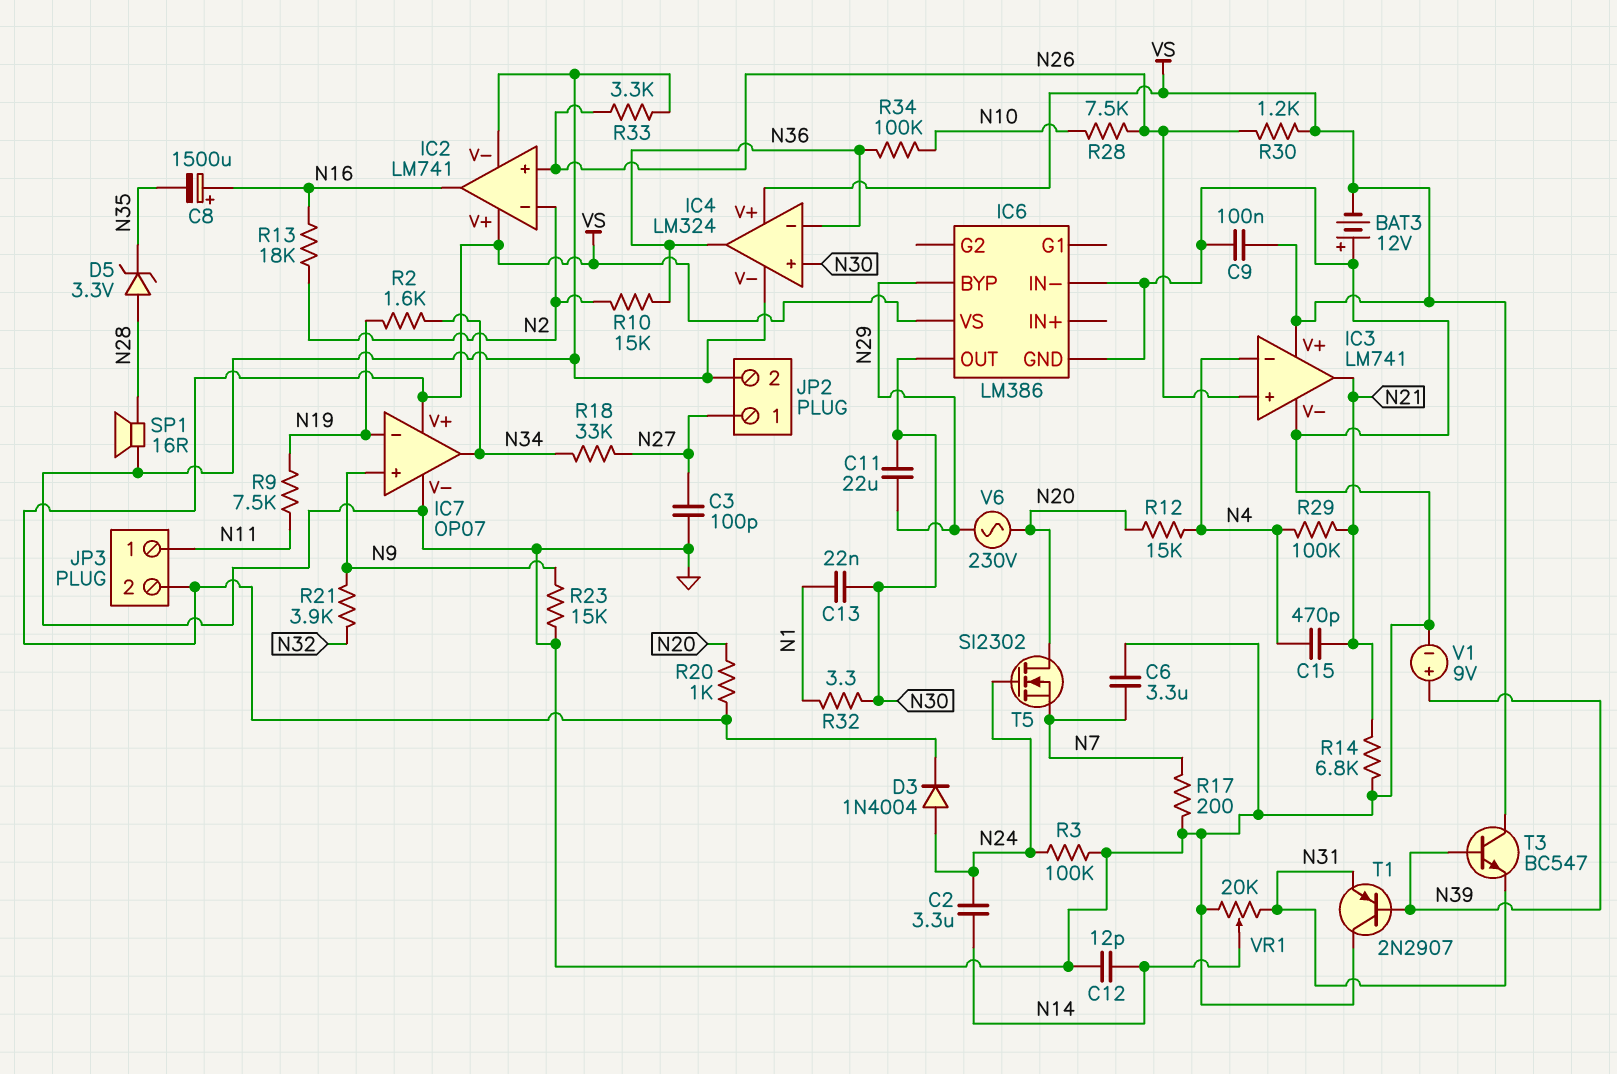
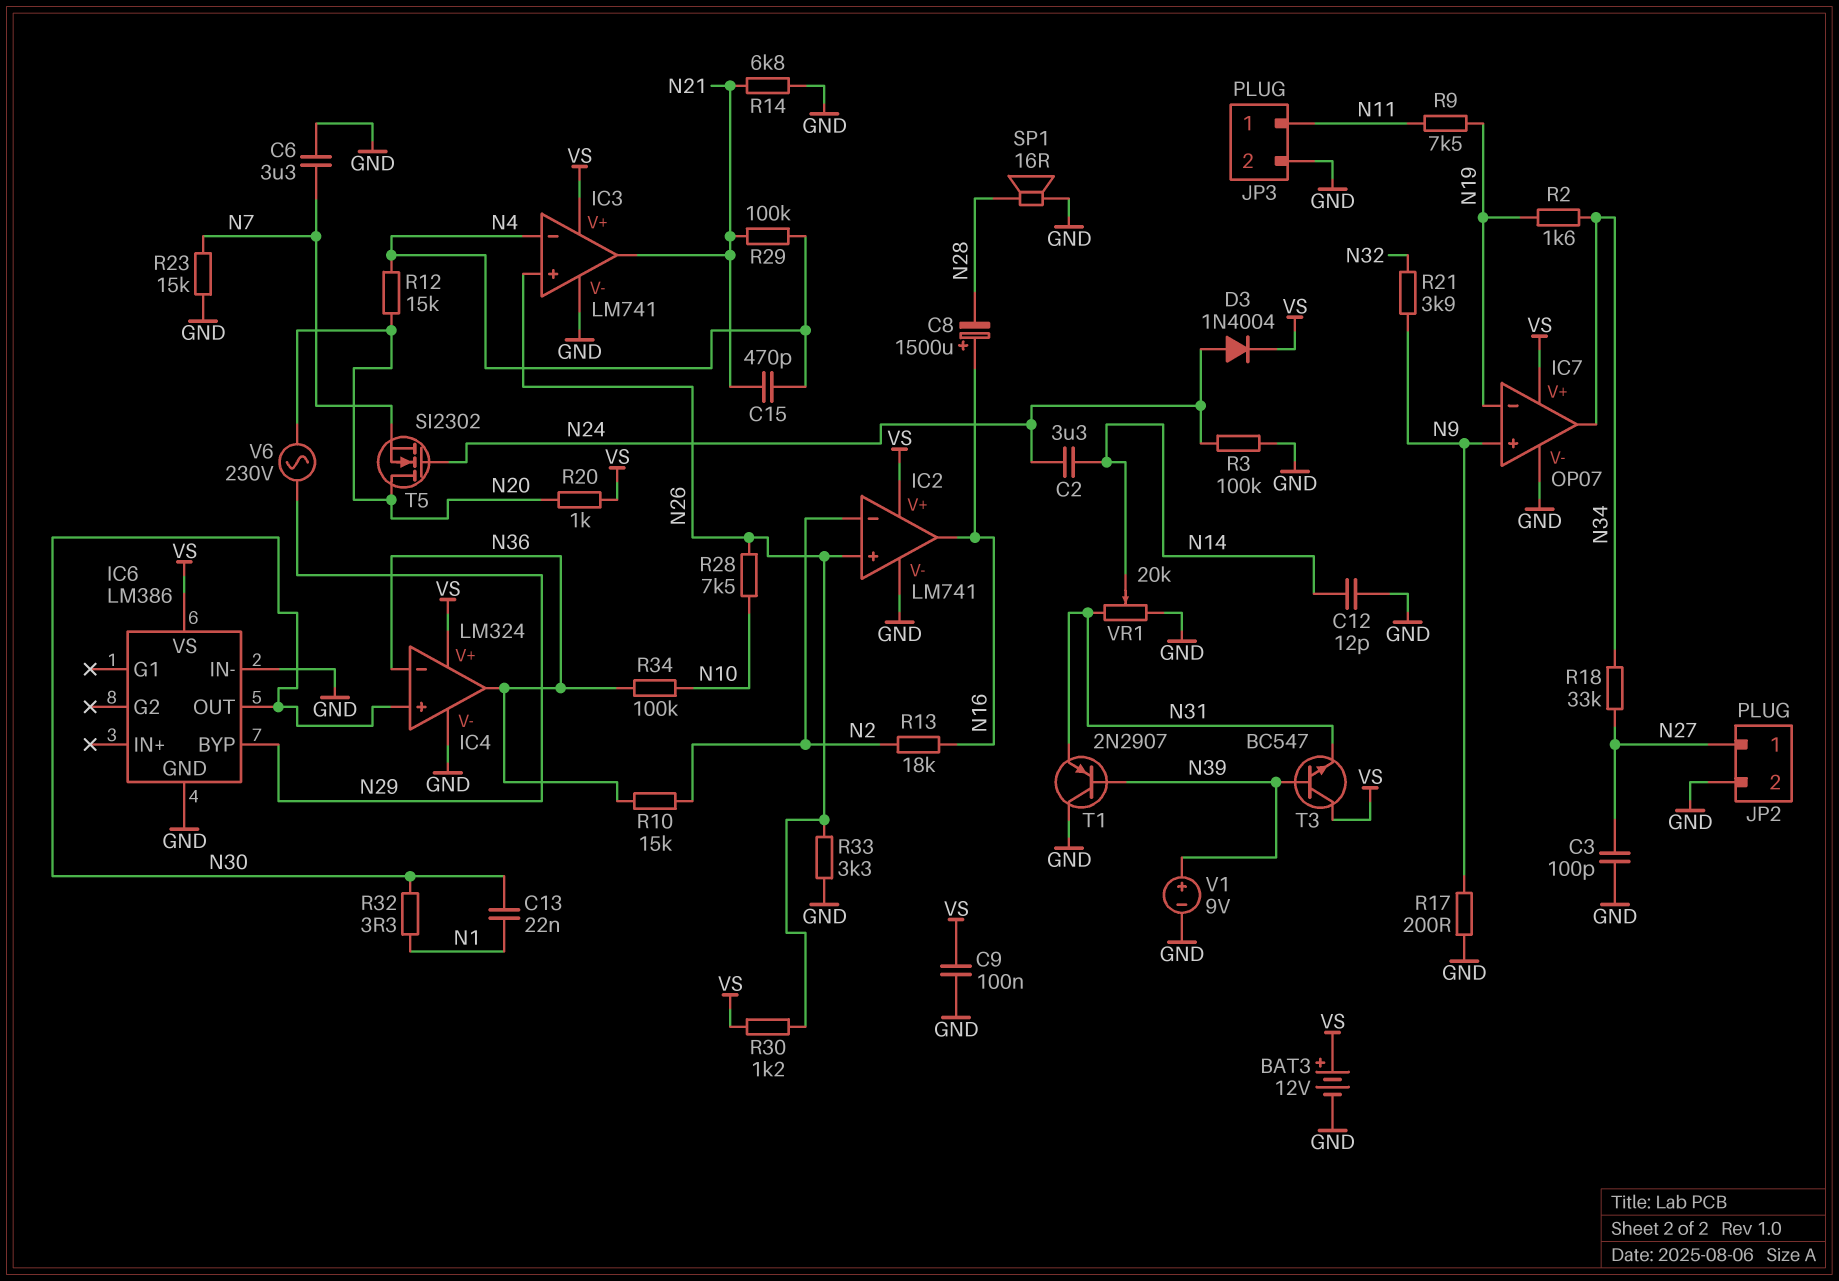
BAT3: 12V (plus GND, minus VS) -> 12V (plus VS, minus GND)
C8: 1500uF (plus N16, minus N35) -> 1500uF (plus N16, minus N28)
C11: 22uF (N29, N30) -> none
D5: zener 3.3V (A N28, K N35) -> none
JP3 pin 2: VS -> GND
R17: 200 (GND, N7) -> 200 (GND, N9)
R23: 15k (GND, N9) -> 15k (GND, N7)

